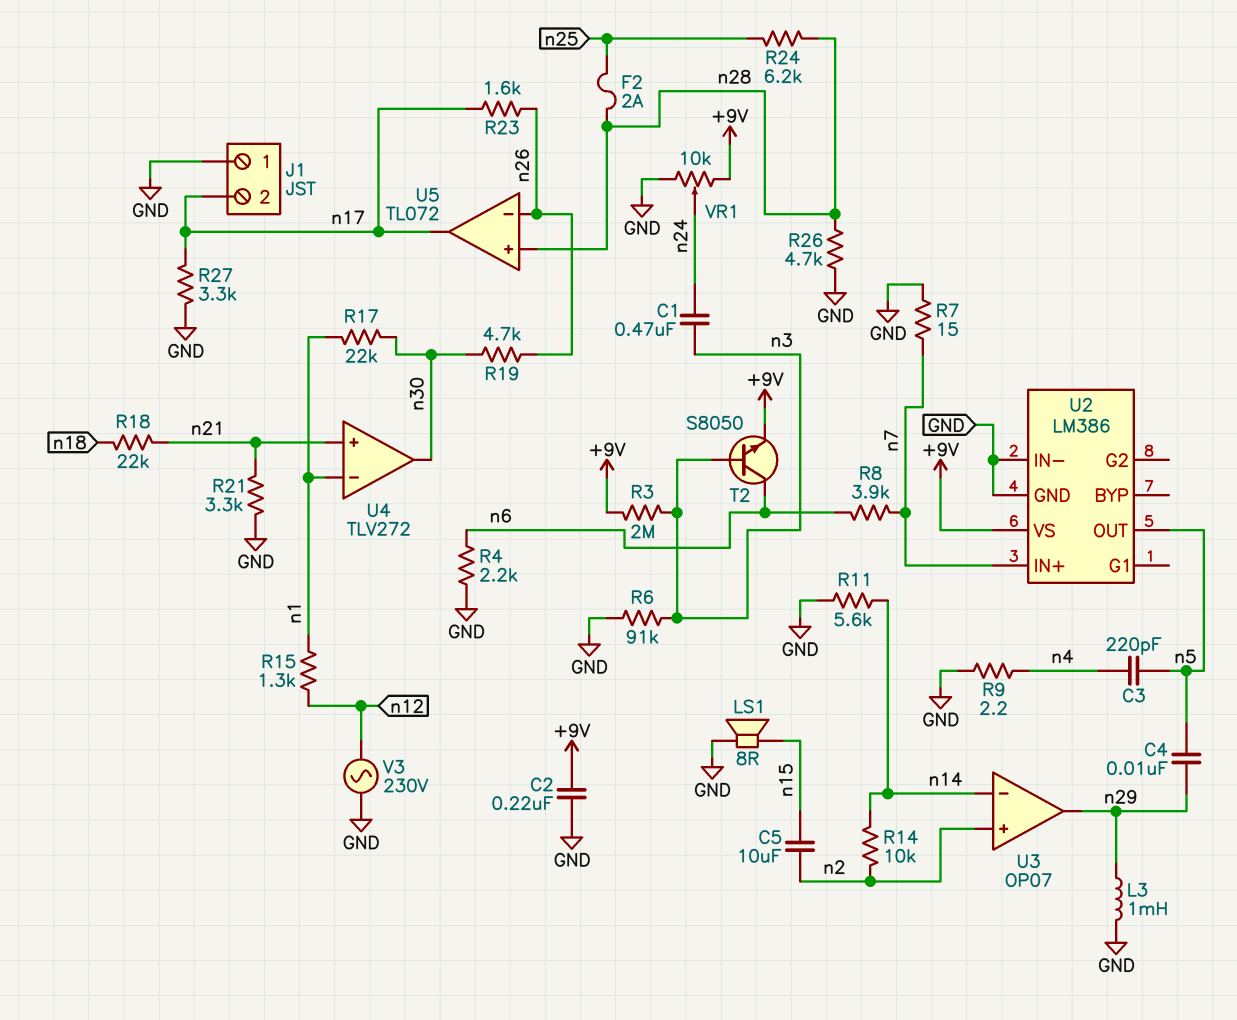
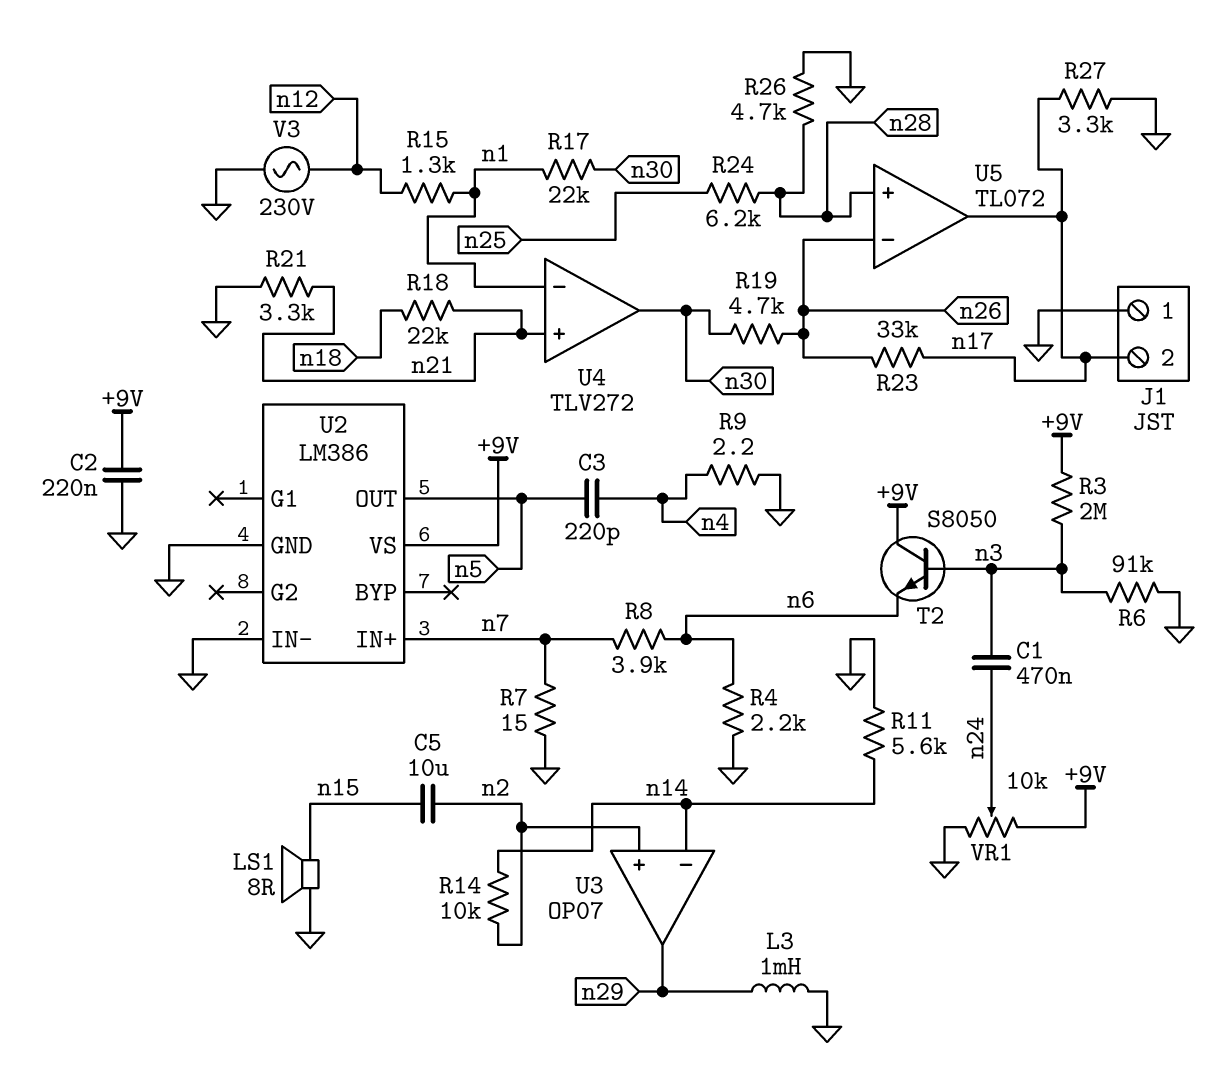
C4: 10nF (n5, n29) -> none
F2: 2A (n25, n28) -> none
R23: 1.6k (n17, n26) -> 33k (n17, n26)
T2: NPN S8050 (B n3, C n6, E +9V) -> NPN S8050 (B n3, C +9V, E n6)

